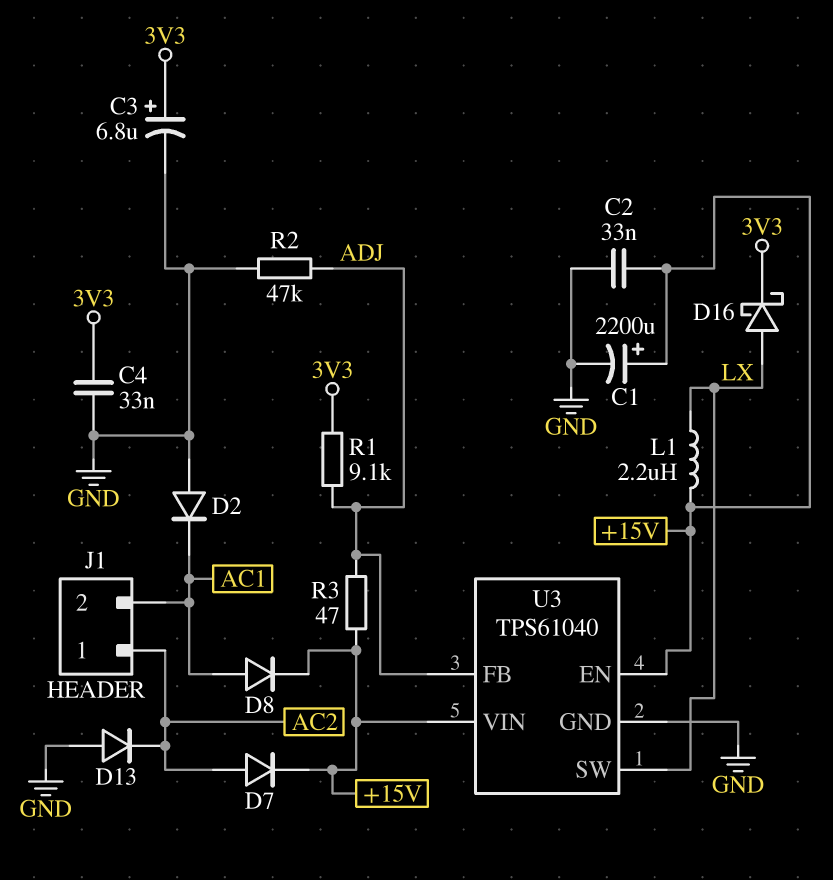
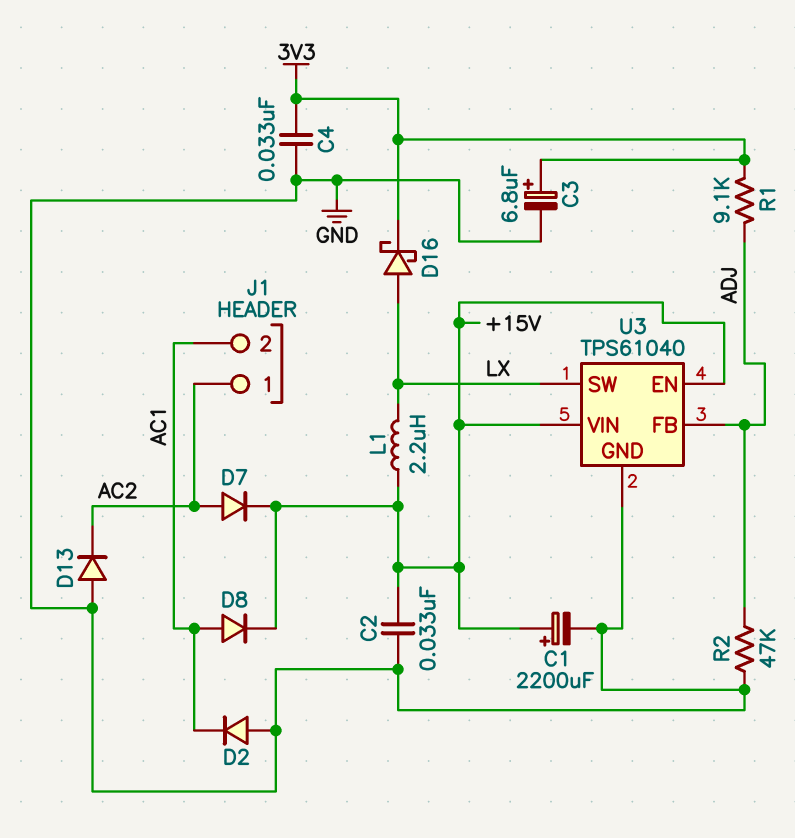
R3: 47 (+15V, ADJ) -> none

